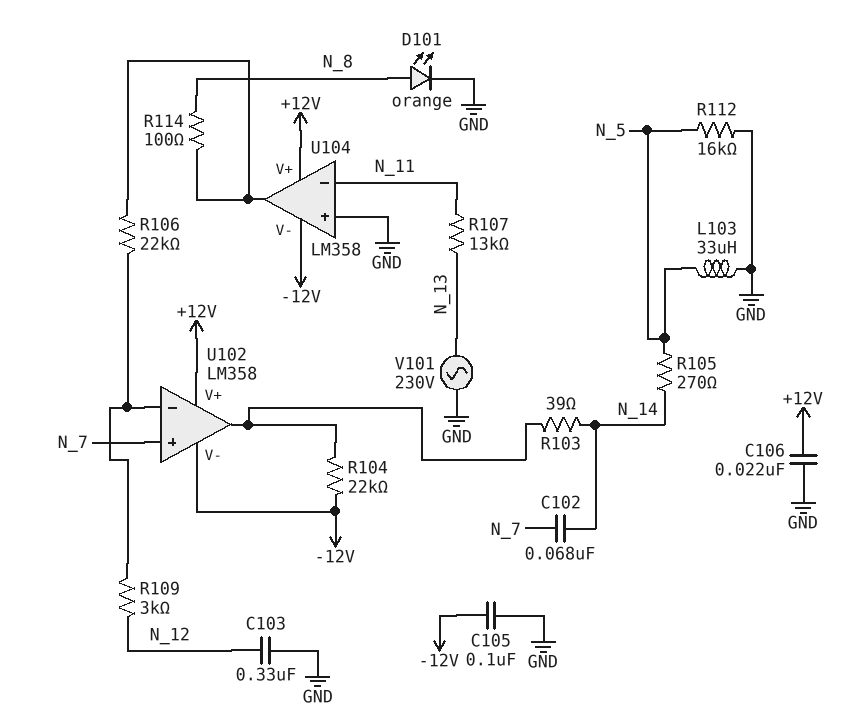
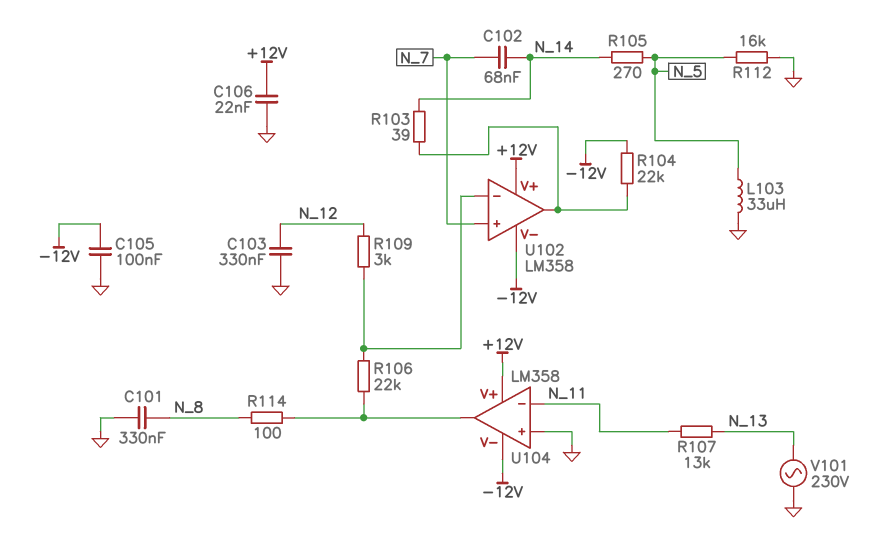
C101: none -> 330nF (GND, N_8)
D101: LED orange (A N_8, K GND) -> none

